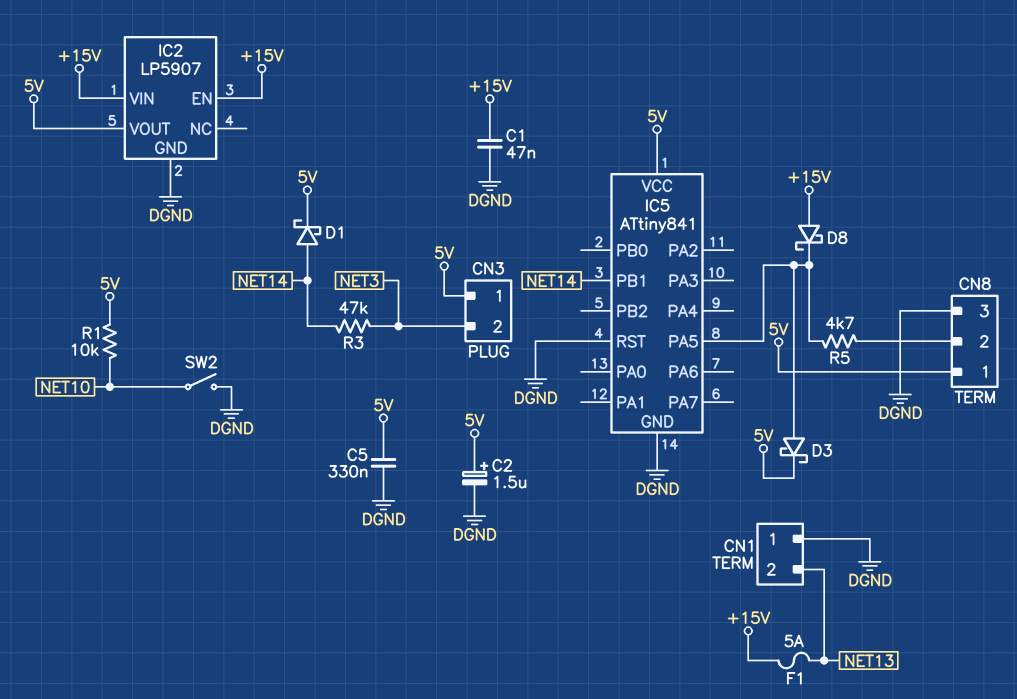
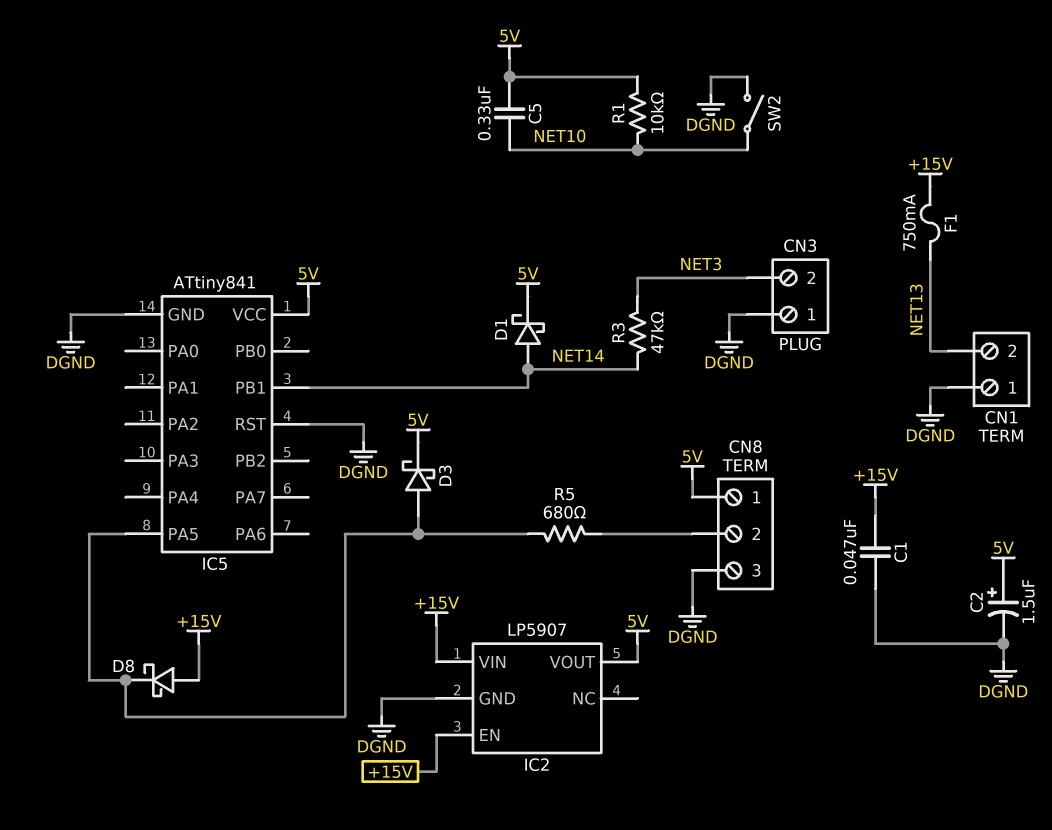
C5: 330nF (5V, DGND) -> 330nF (5V, NET10)
CN3 pin 1: 5V -> DGND
F1: 5A (+15V, NET13) -> 750mA (+15V, NET13)
R5: 4.7k (CN8/2, IC5/PA5) -> 680 (CN8/2, IC5/PA5)

